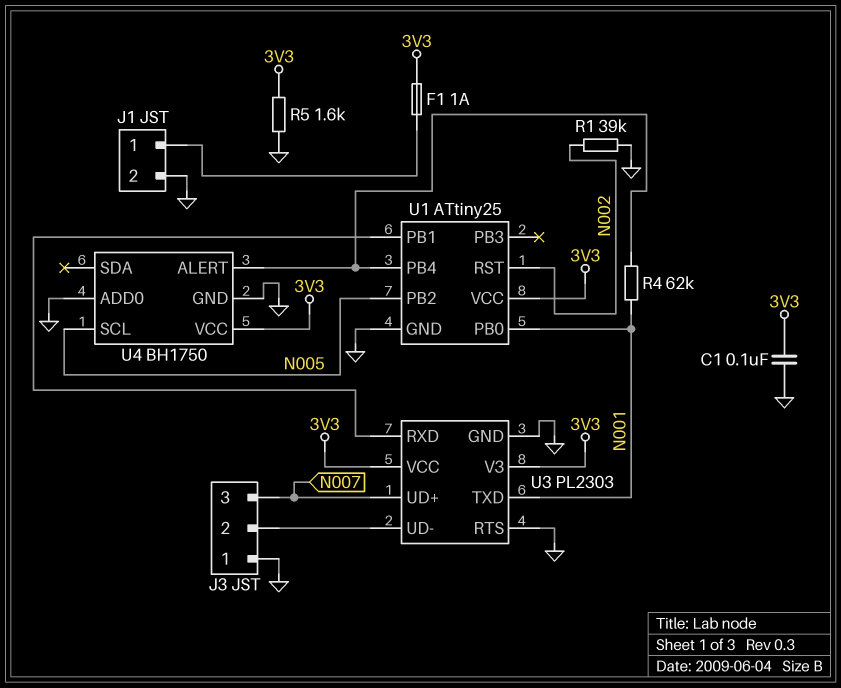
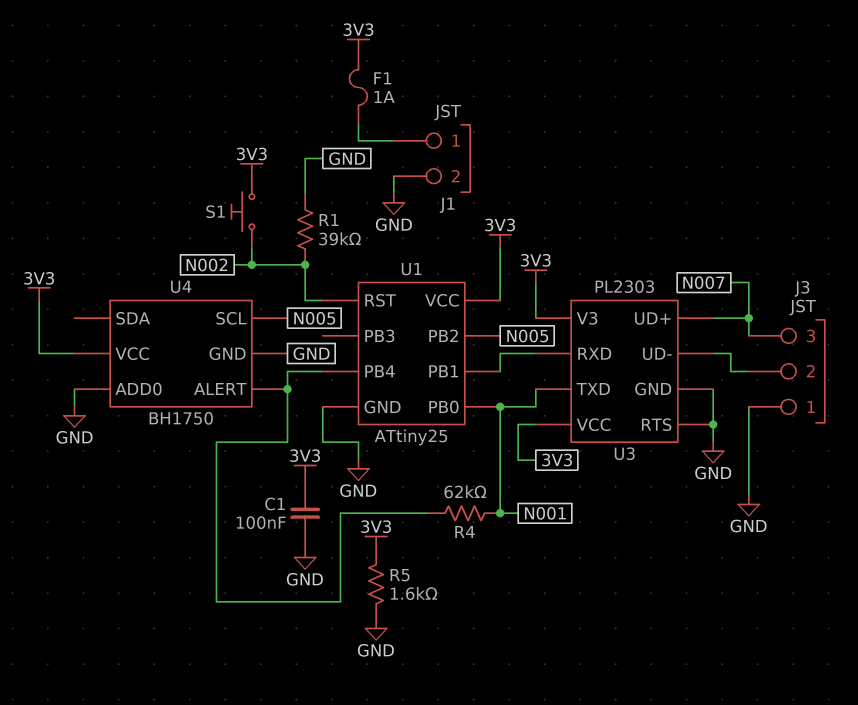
S1: none -> button (3V3, N002)

